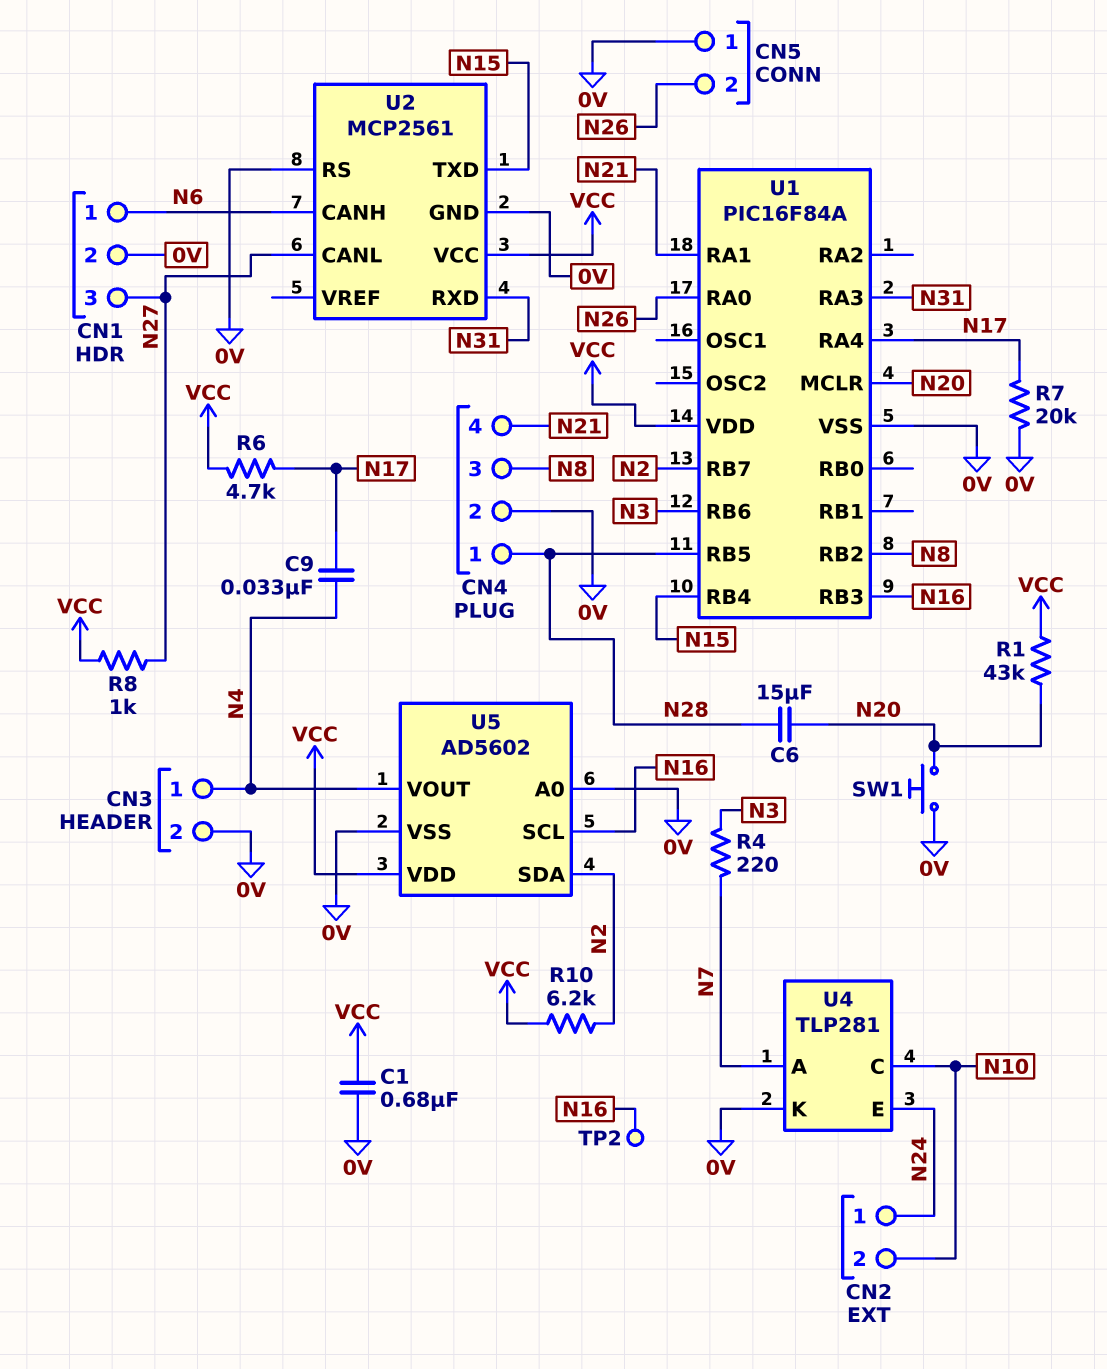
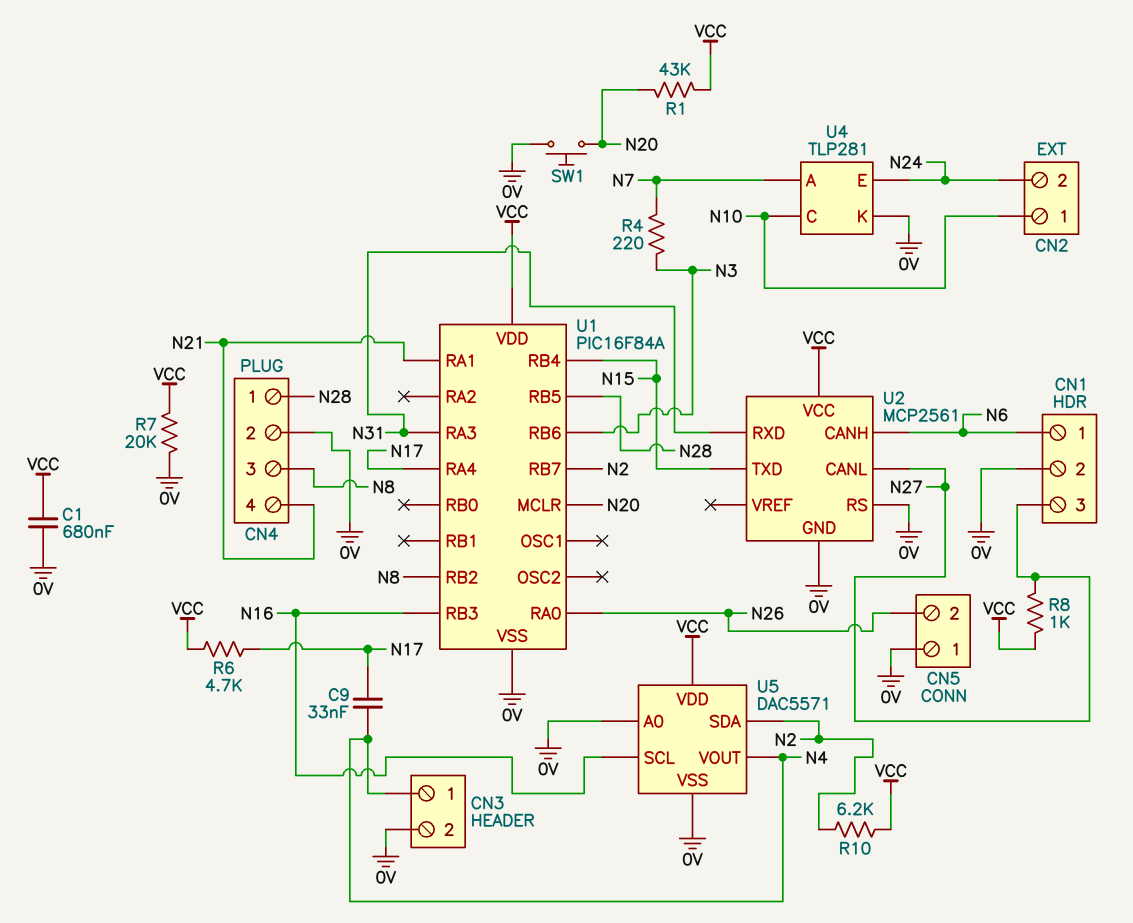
C6: 15uF (N20, N28) -> none
CN2 pin 1: N24 -> N10
CN2 pin 2: N10 -> N24
R7: 20k (0V, N17) -> 20k (0V, VCC)
TP2: test point (N16) -> none
U5: AD5602 -> DAC5571

